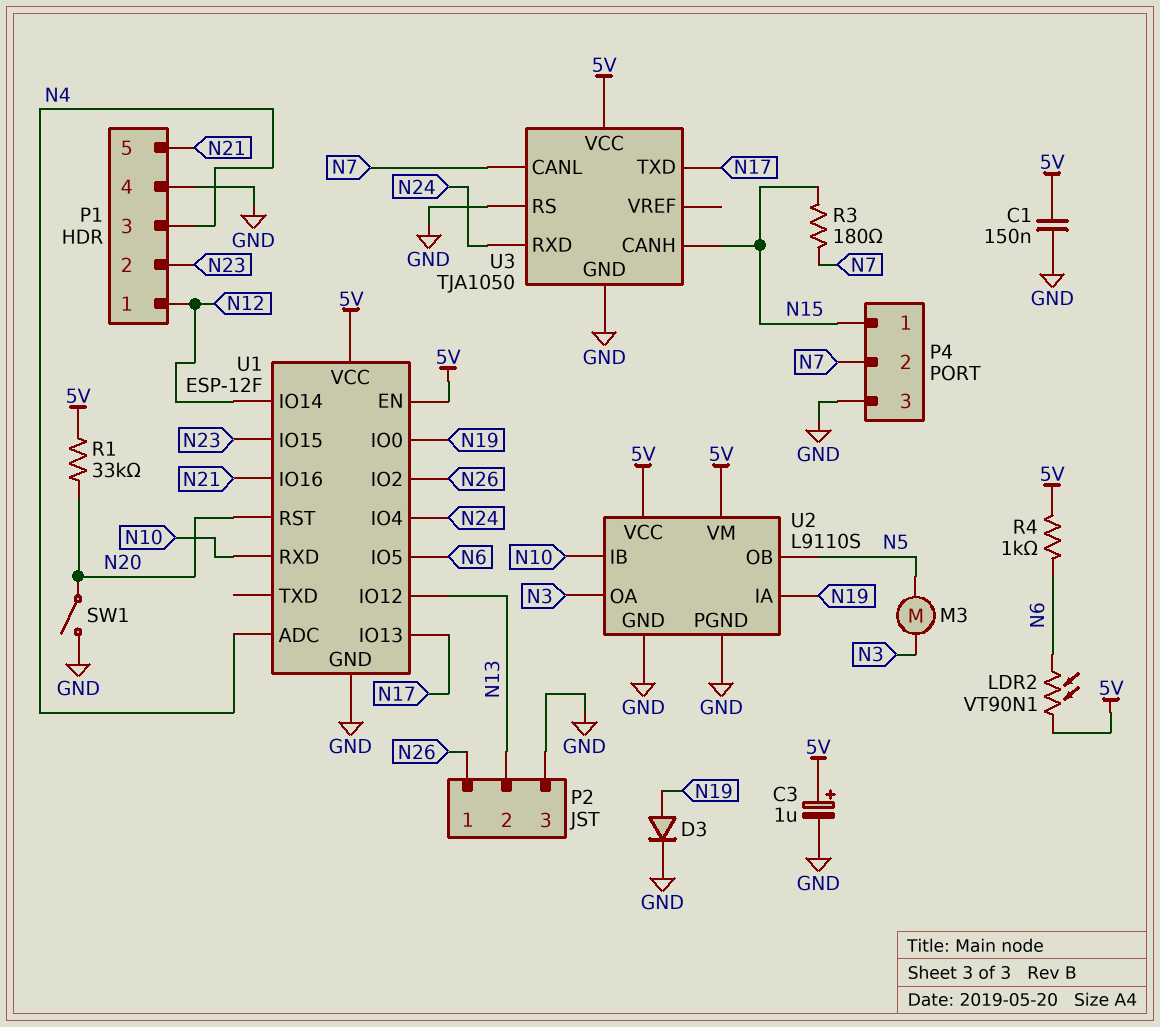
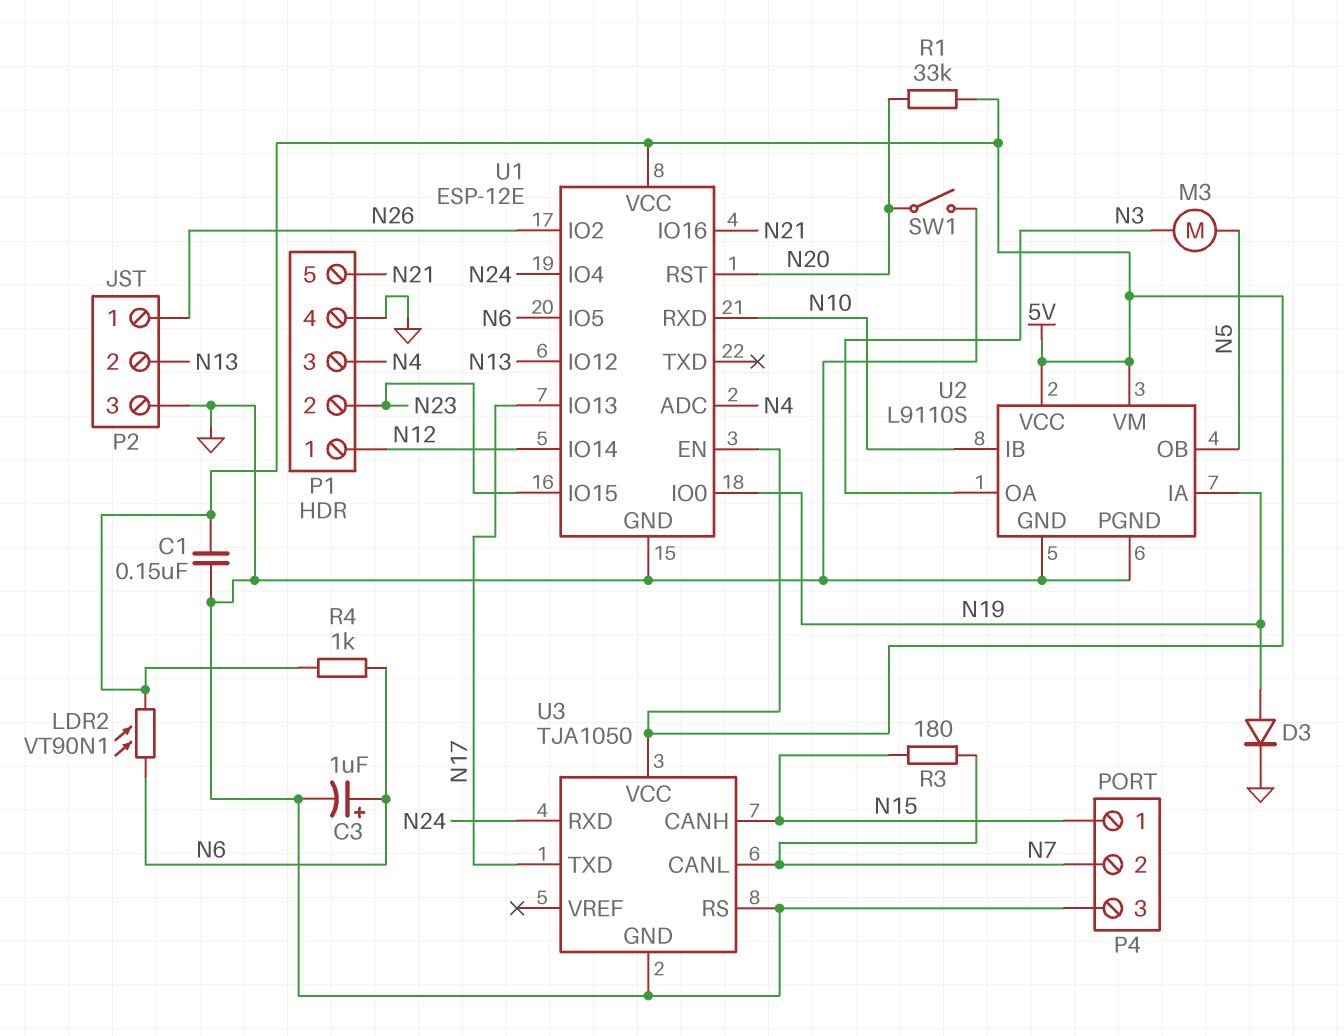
C3: 1uF (plus 5V, minus GND) -> 1uF (plus N6, minus GND)
U1: ESP-12F -> ESP-12E

